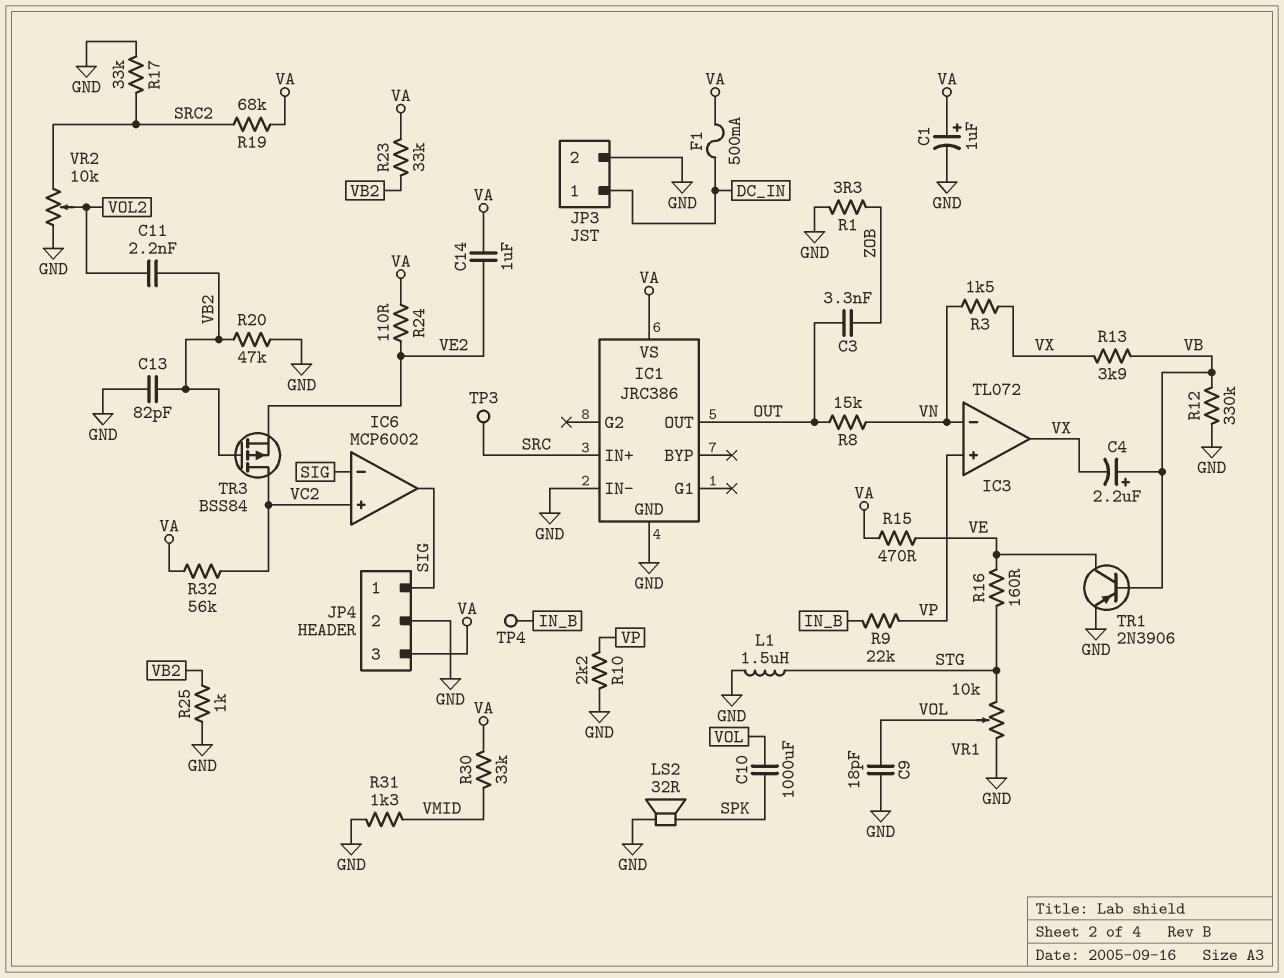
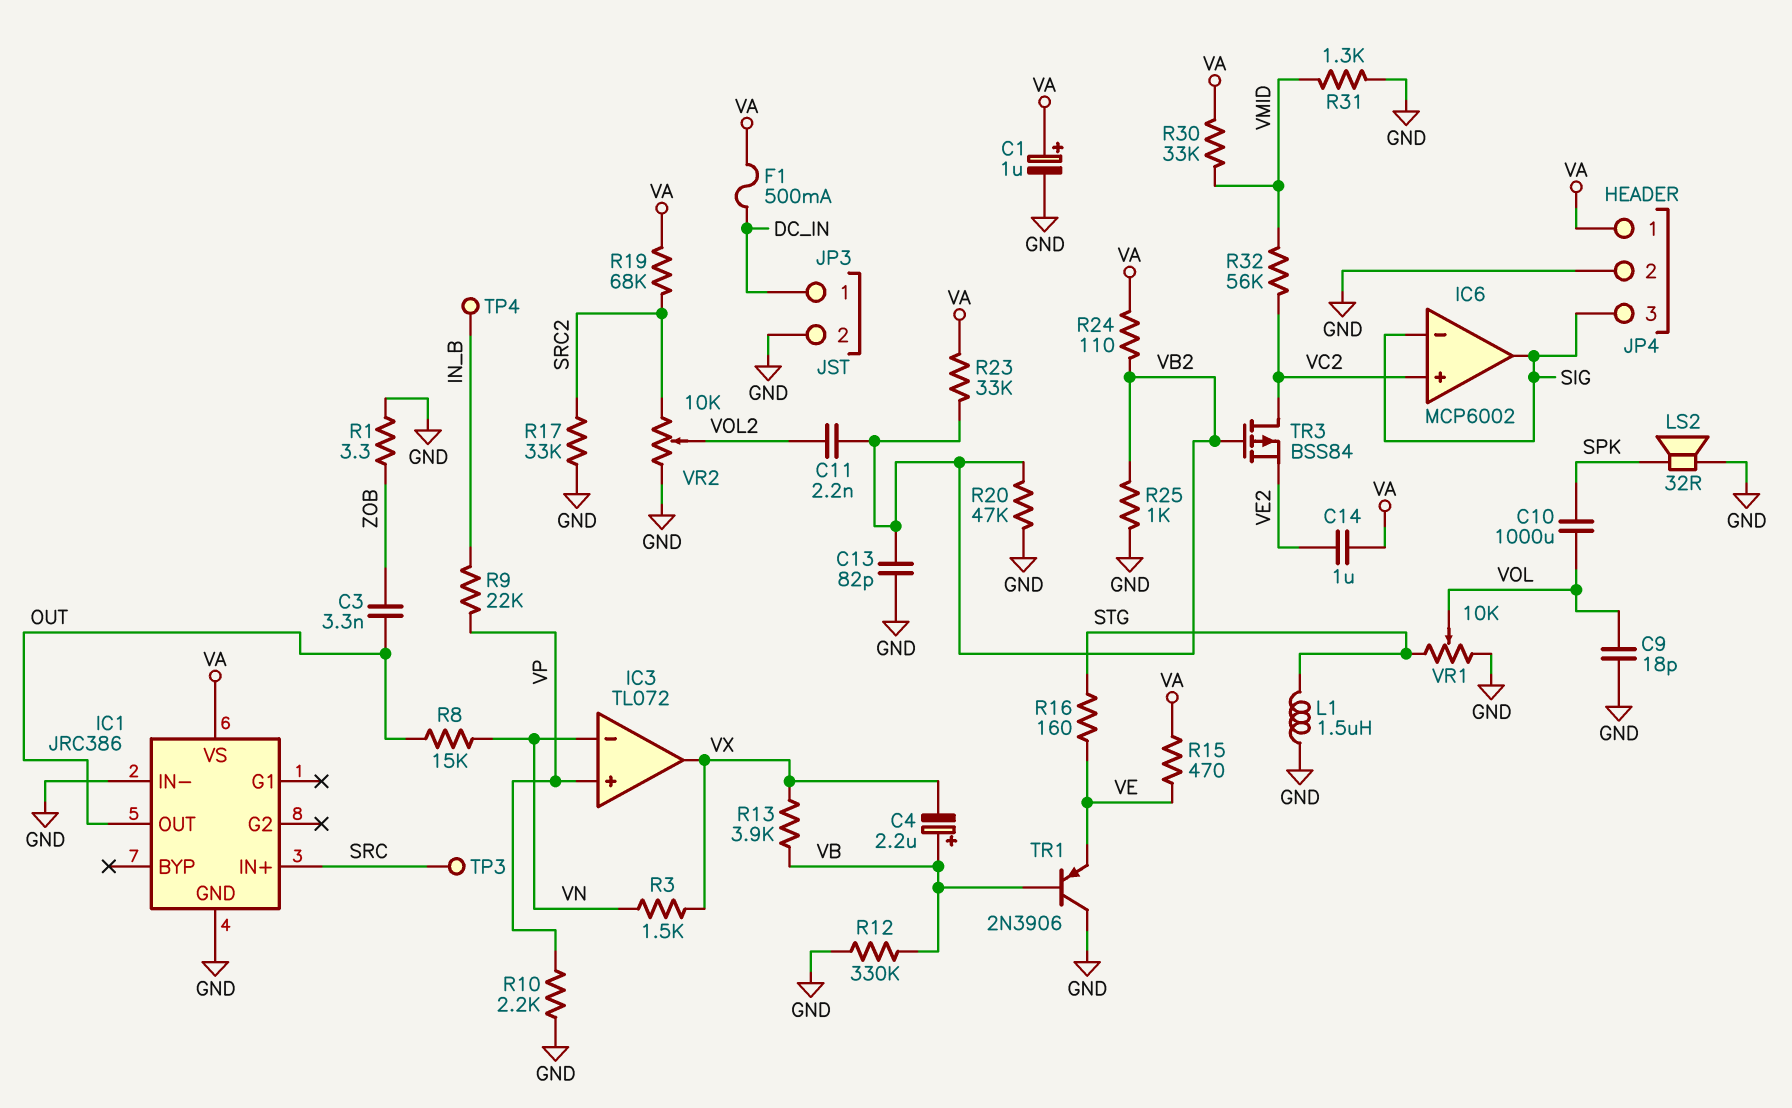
JP4 pin 1: SIG -> VA
JP4 pin 3: VA -> SIG
R24: 110 (VA, VE2) -> 110 (VA, VB2)
R32: 56k (VA, VC2) -> 56k (VC2, VMID)
TR1: PNP 2N3906 (B VB, C VE, E GND) -> PNP 2N3906 (B VB, C GND, E VE)

